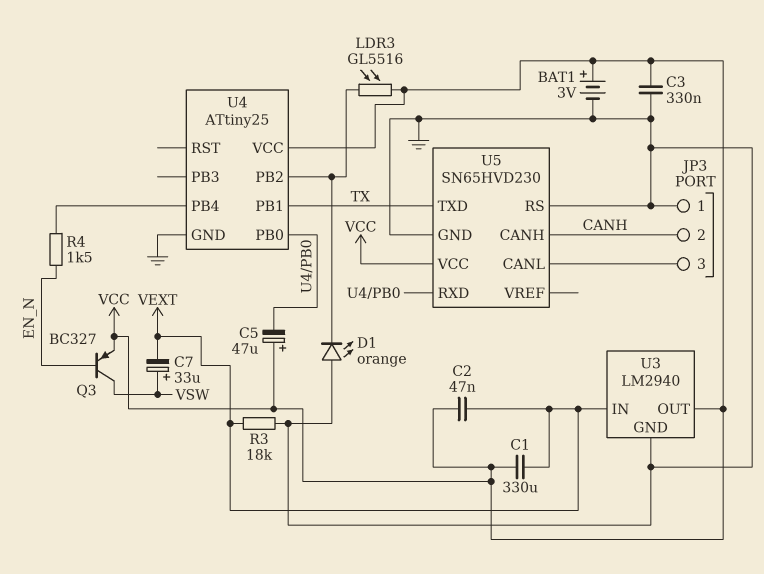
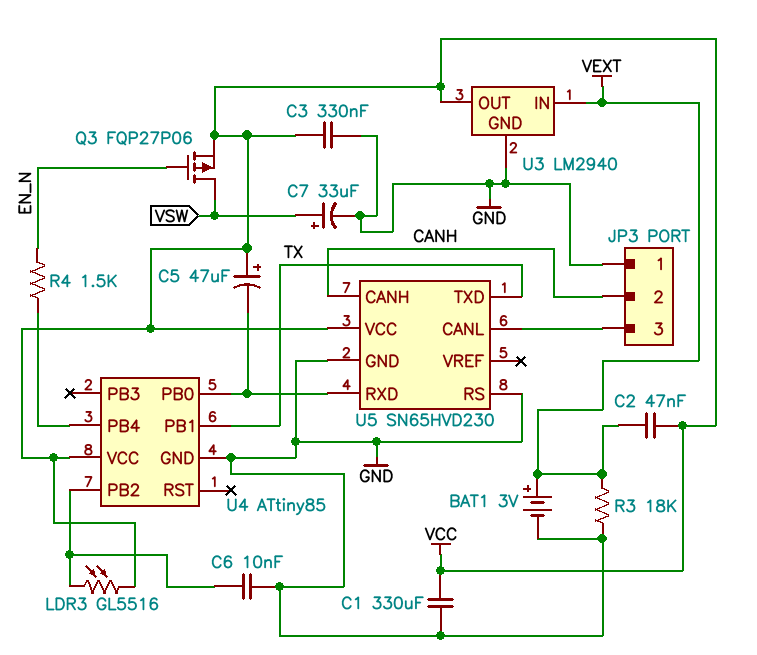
BAT1: 3V (plus VCC, minus GND) -> 3V (plus VEXT, minus GND)
C1: 330uF (VCC, VEXT) -> 330uF (GND, VCC)
C6: none -> 10nF (GND, U4/PB2)
C7: 33uF (plus VSW, minus VEXT) -> 33uF (plus VSW, minus GND)
D1: LED orange (A GND, K U4/PB2) -> none
Q3: PNP BC327 (B EN_N, C VSW, E VCC) -> PMOS FQP27P06 (G EN_N, D VSW, S VCC)
U4: ATtiny25 -> ATtiny85

